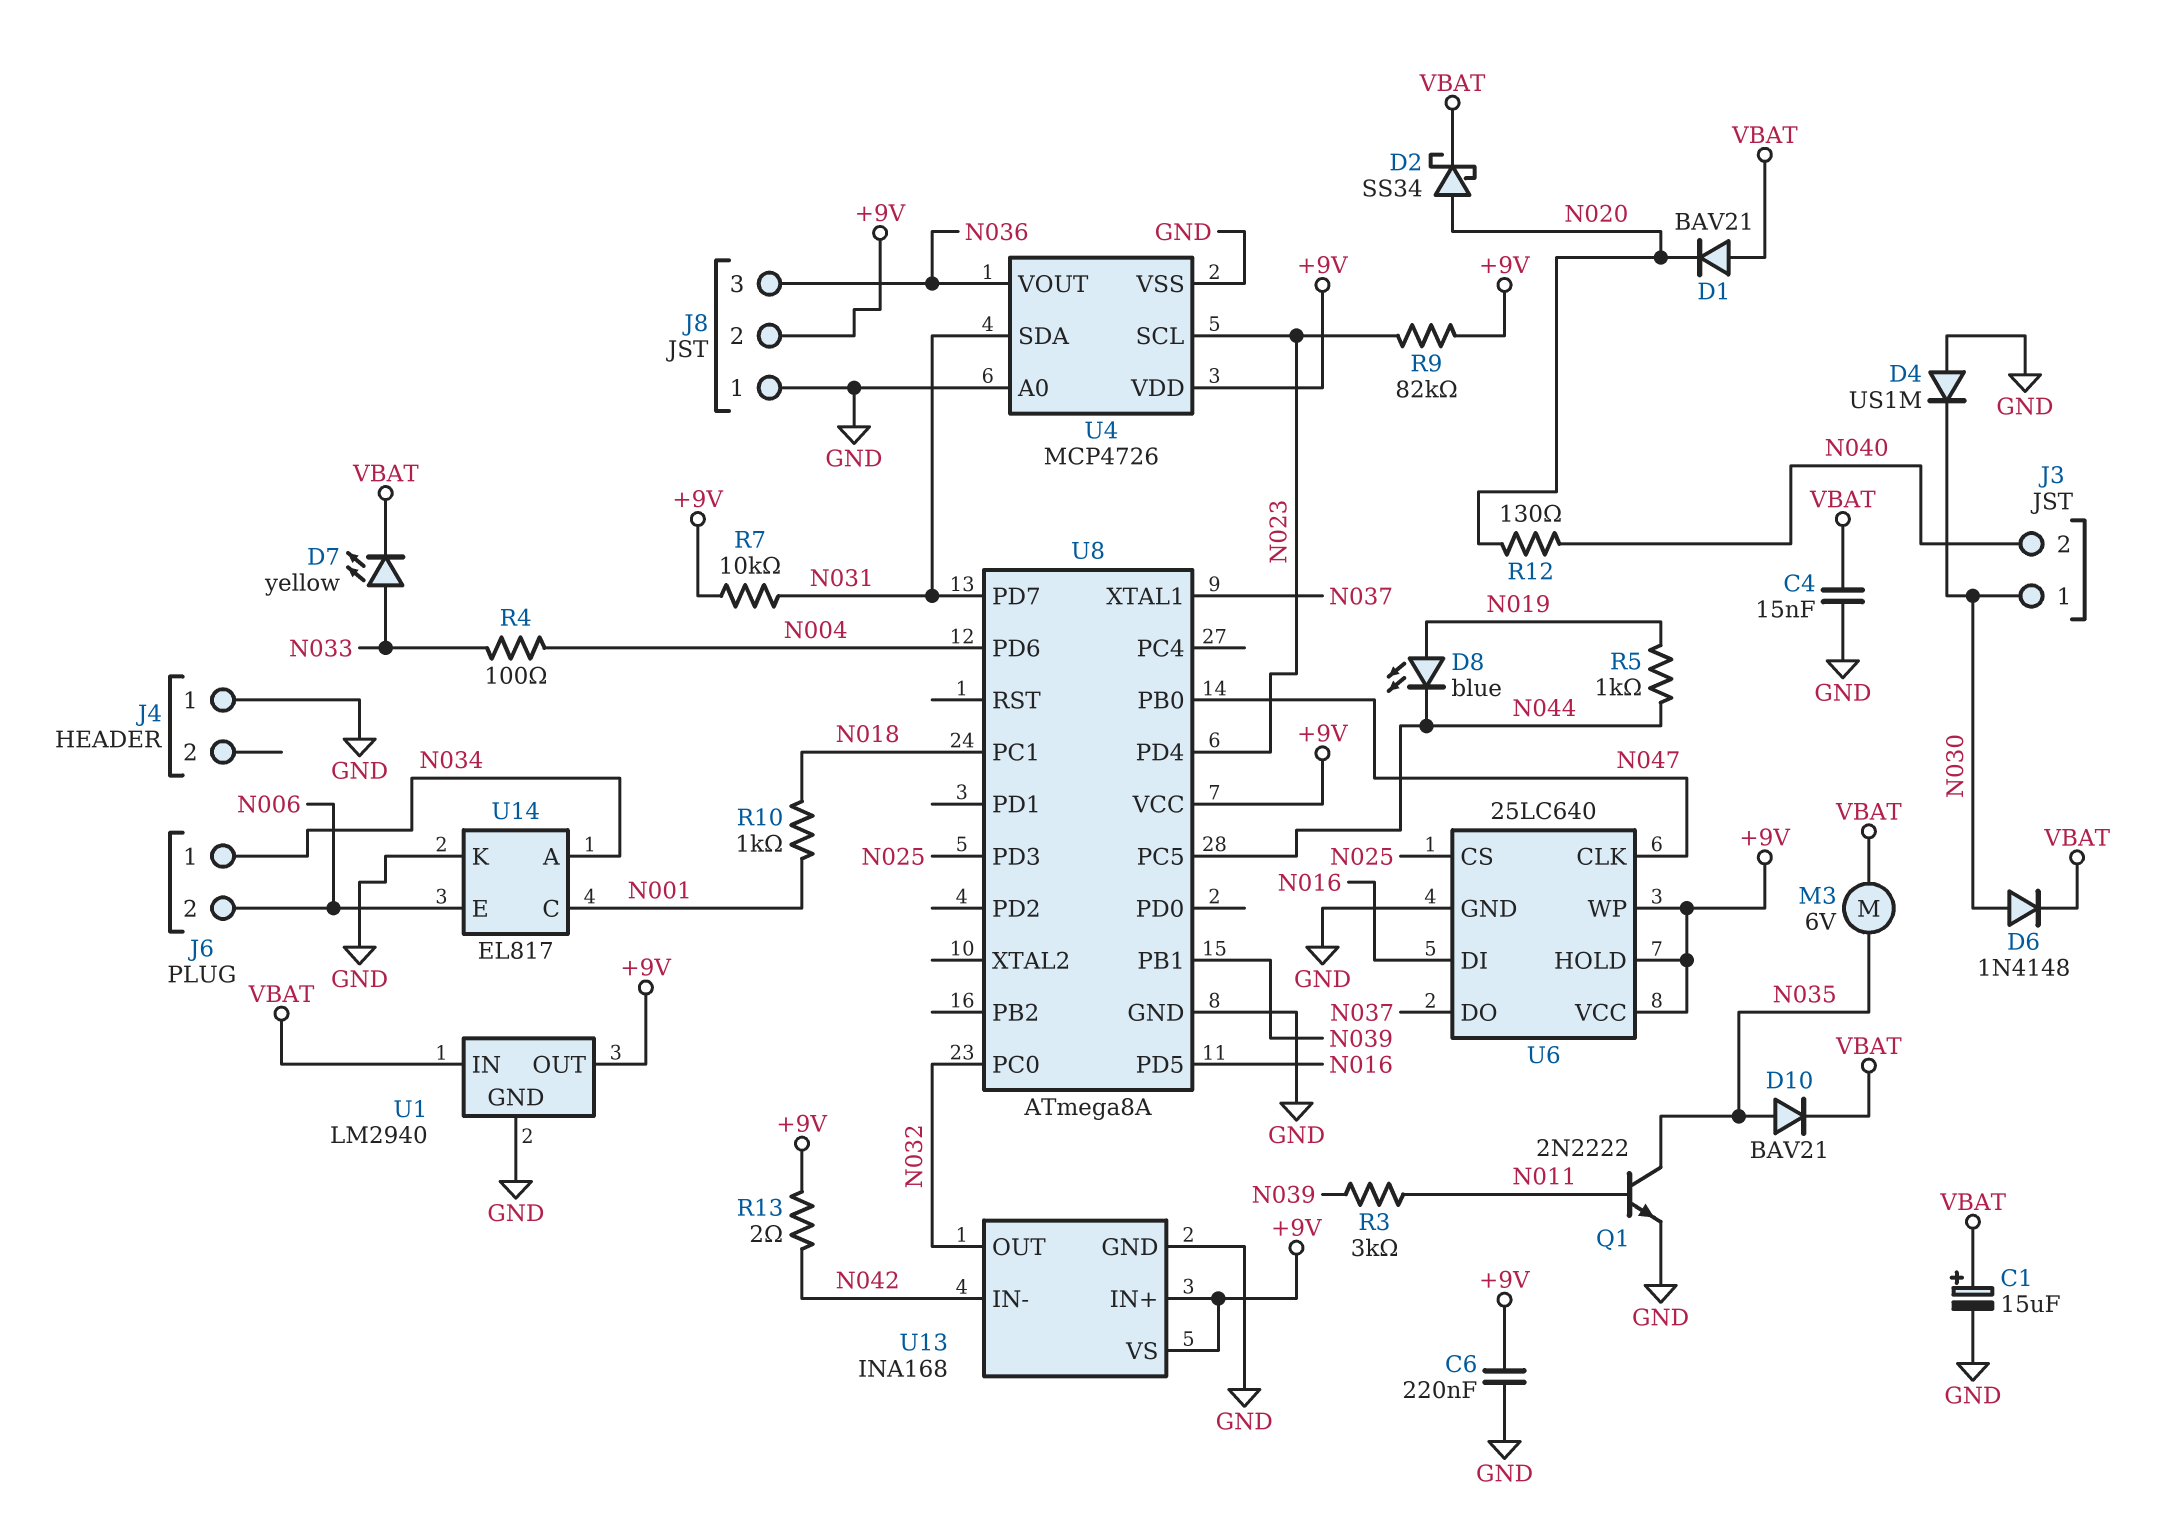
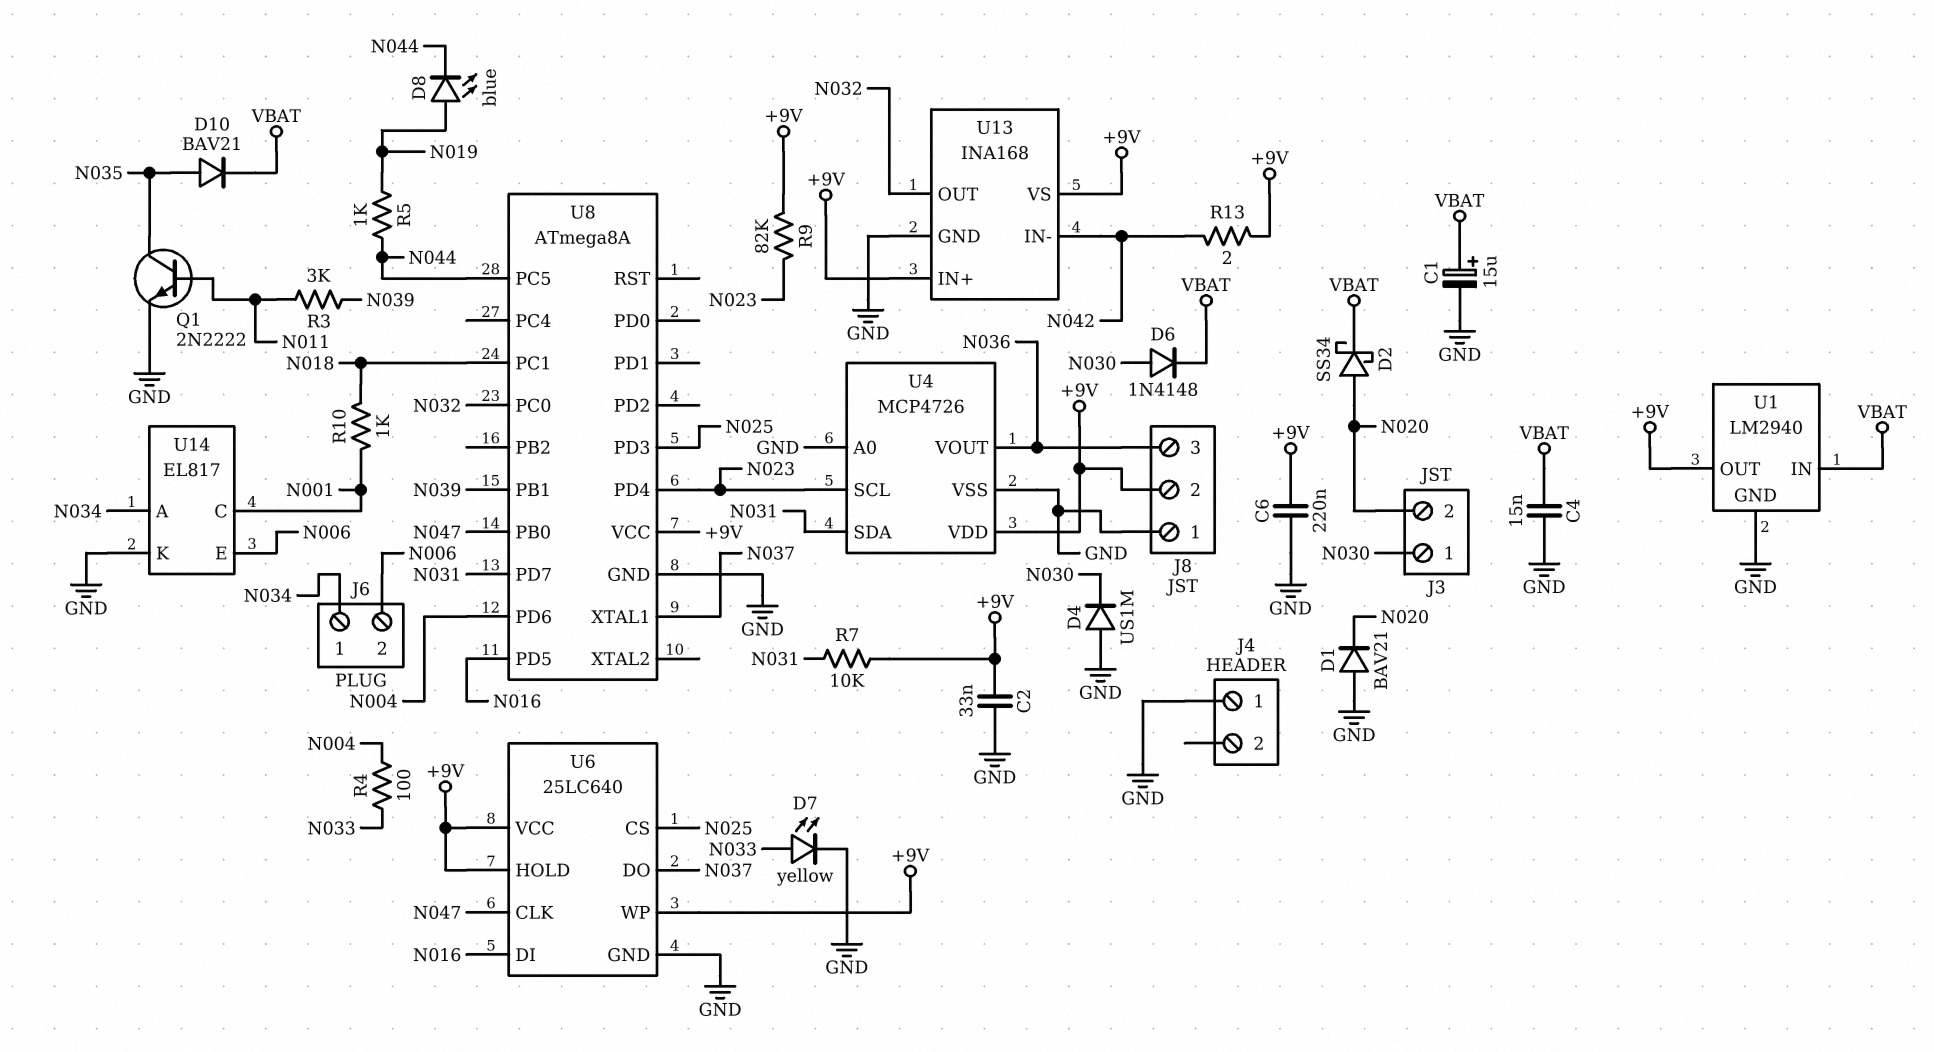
C2: none -> 33nF (+9V, GND)
D1: diode BAV21 (A VBAT, K N020) -> diode BAV21 (A GND, K N020)
D7: LED yellow (A N033, K VBAT) -> LED yellow (A N033, K GND)
J3 pin 2: N040 -> N020
M3: motor 6V (N035, VBAT) -> none
R12: 130 (N020, N040) -> none

